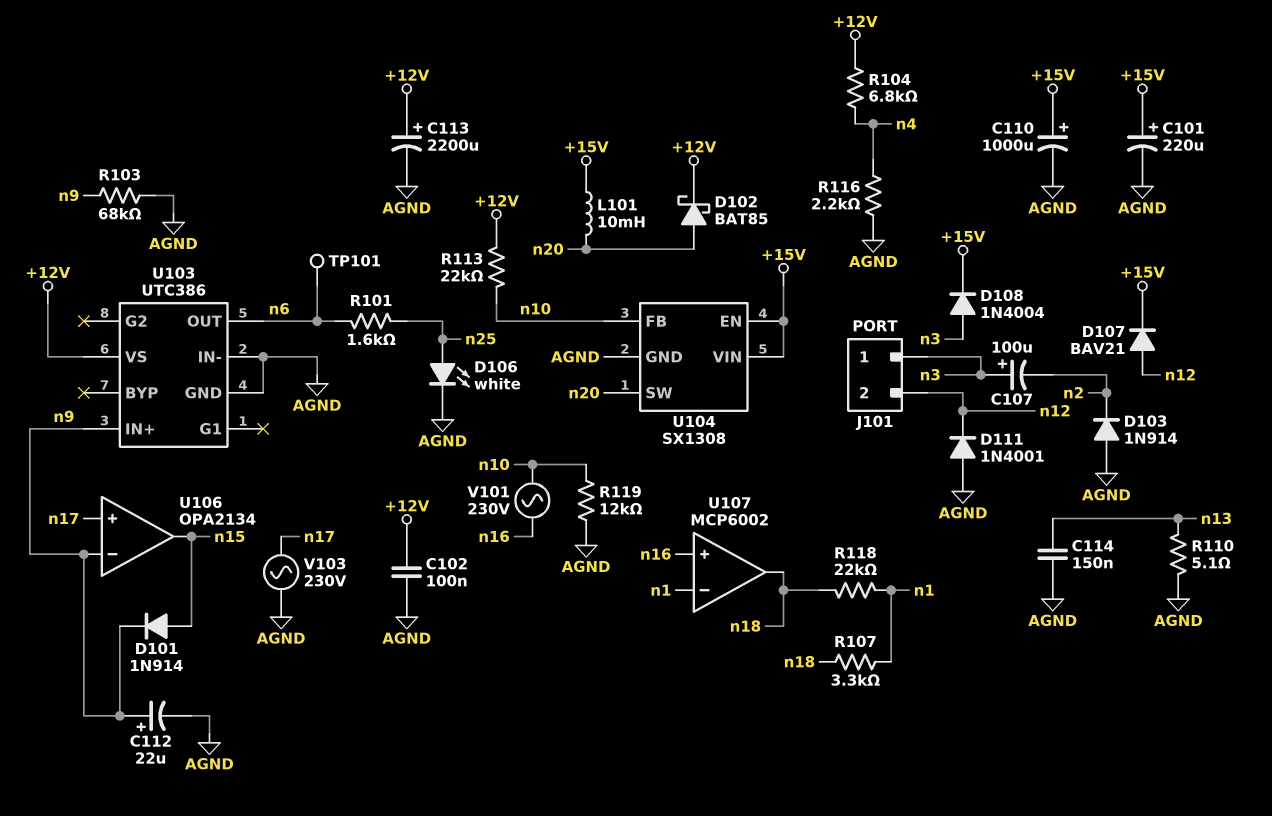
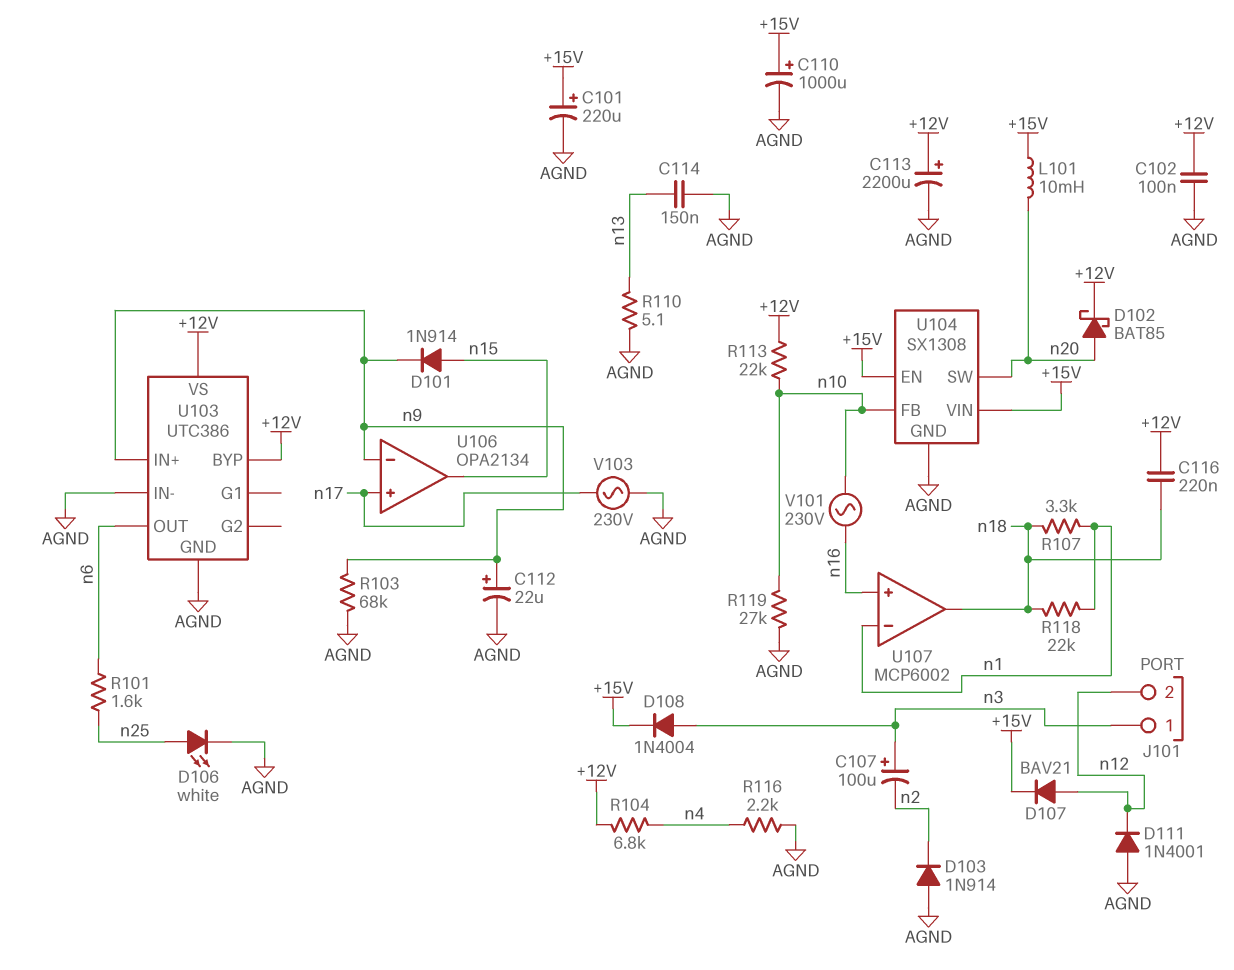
C116: none -> 220nF (+12V, n18)
R119: 12k (AGND, n10) -> 27k (AGND, n10)
TP101: test point (n6) -> none
U103 pin BYP: none -> +12V

